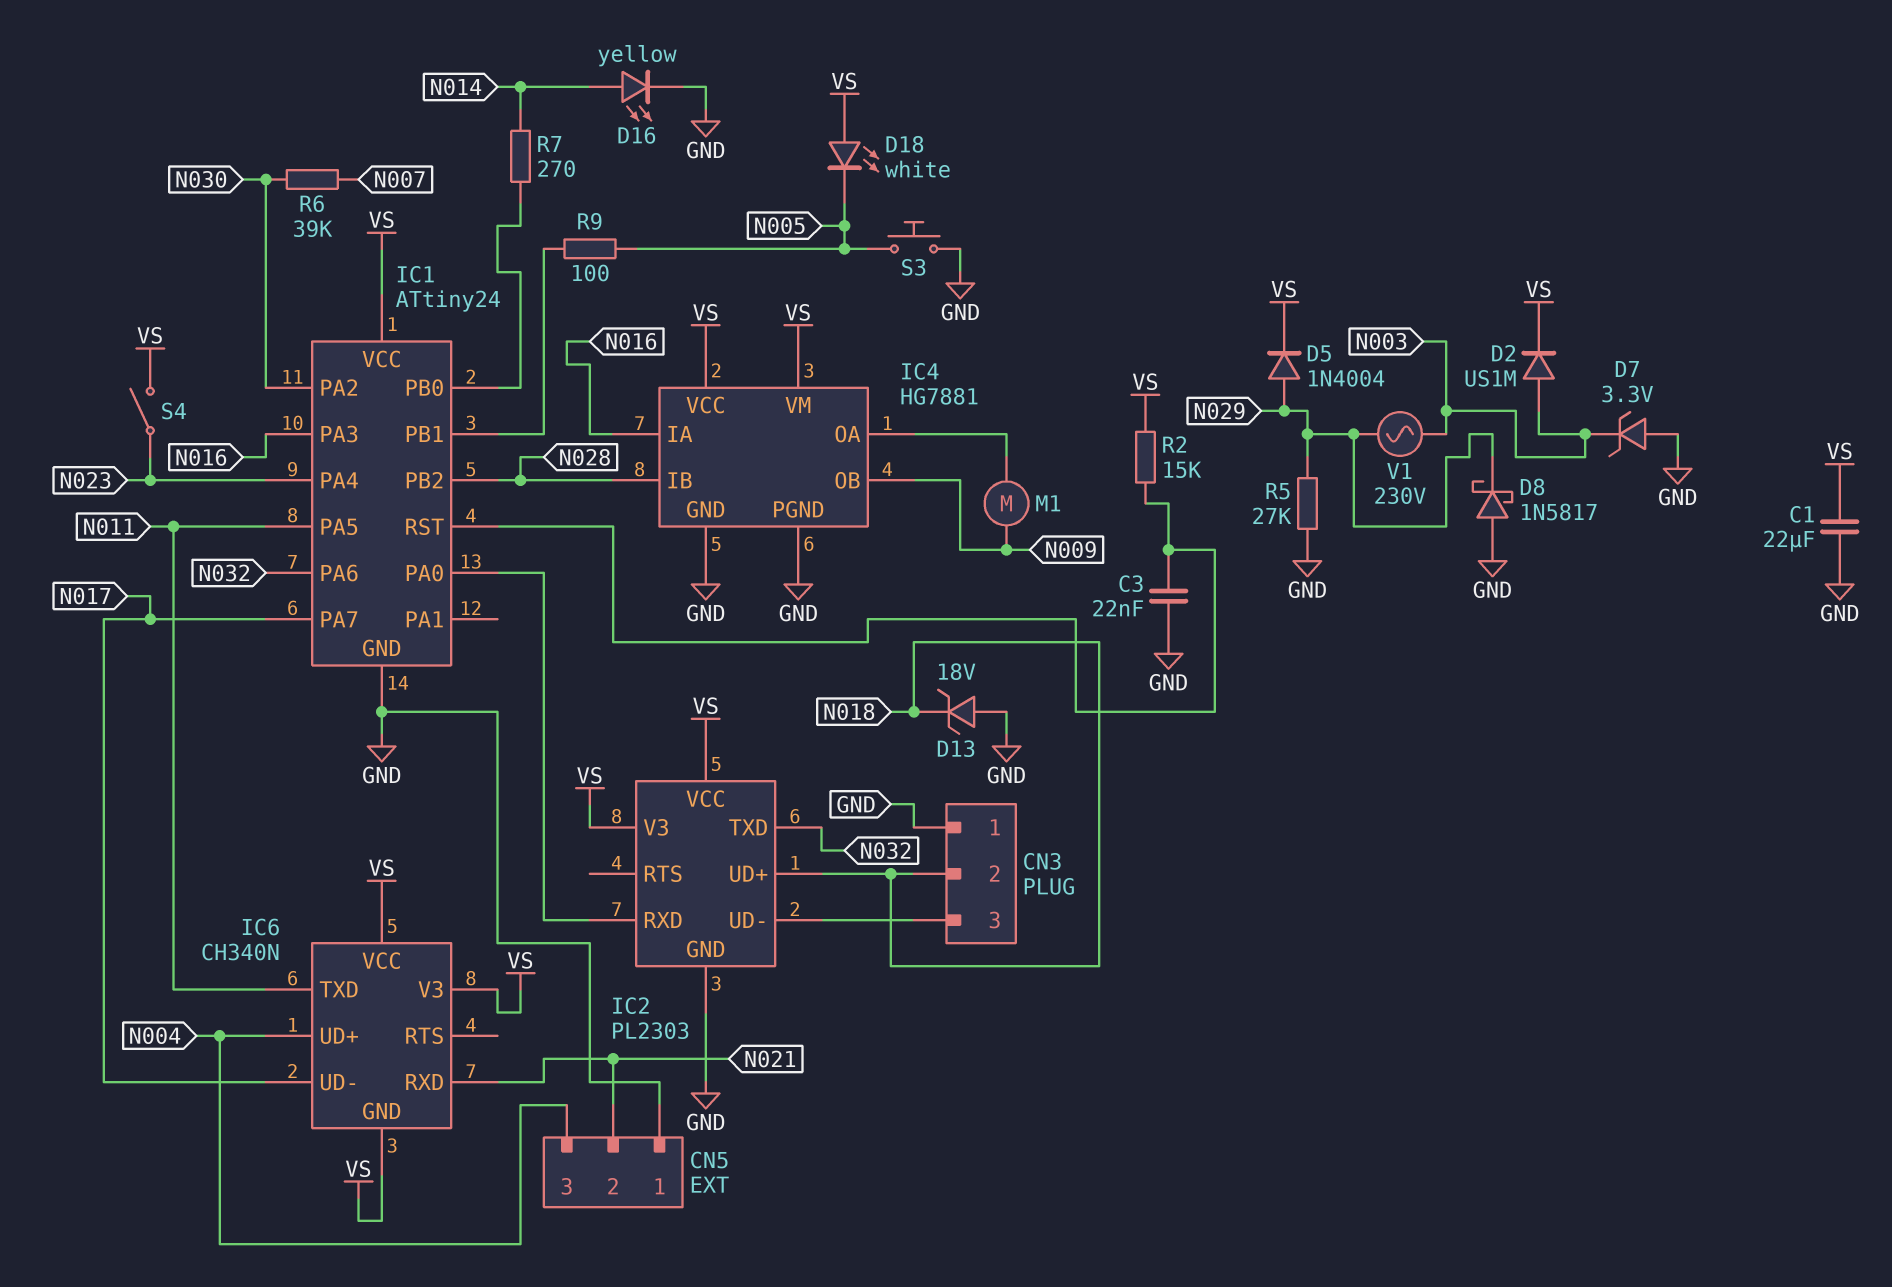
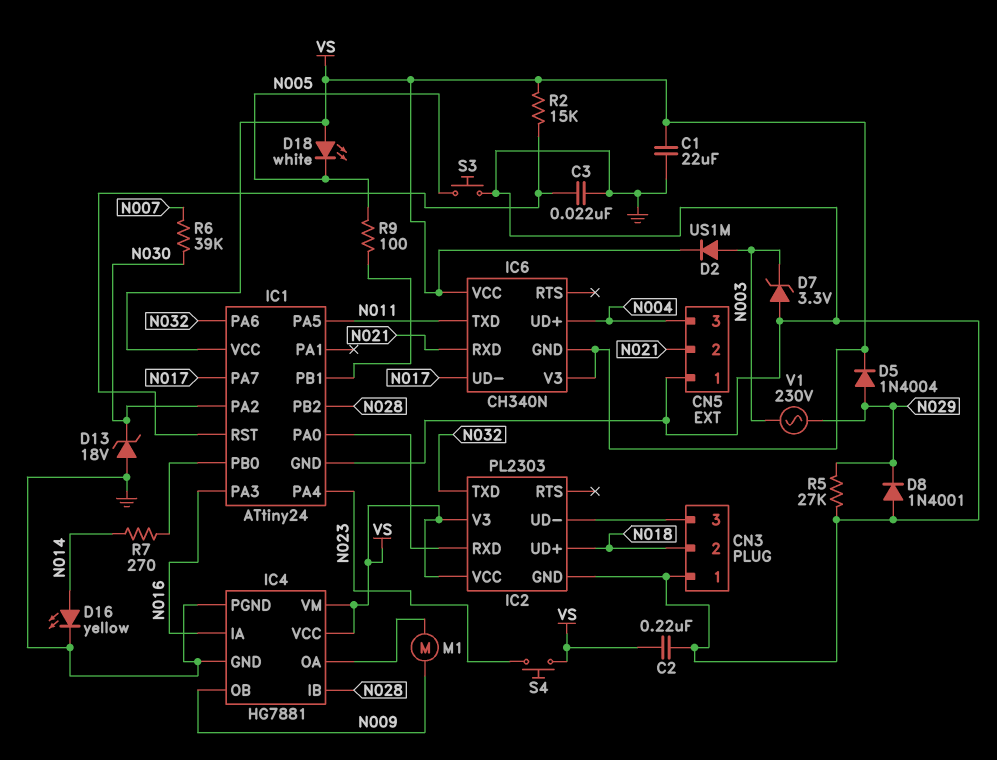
C2: none -> 220nF (GND, VS)
D8: schottky 1N5817 (A GND, K N029) -> diode 1N4001 (A GND, K N029)
D13: zener 18V (A GND, K N018) -> zener 18V (A GND, K N030)
S4: switch (N023, VS) -> button (N023, VS)

